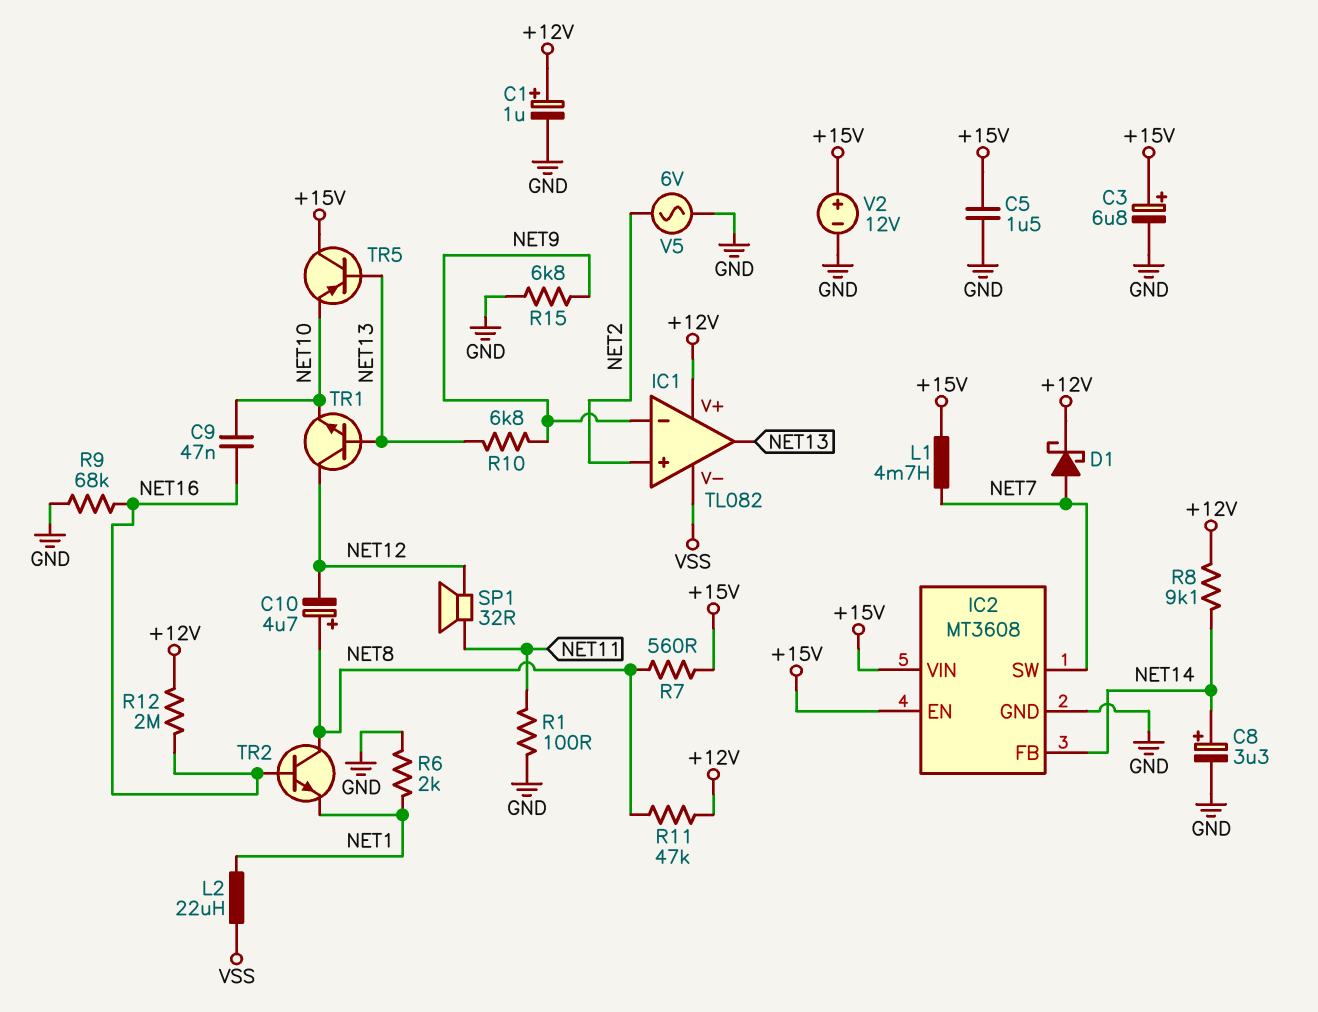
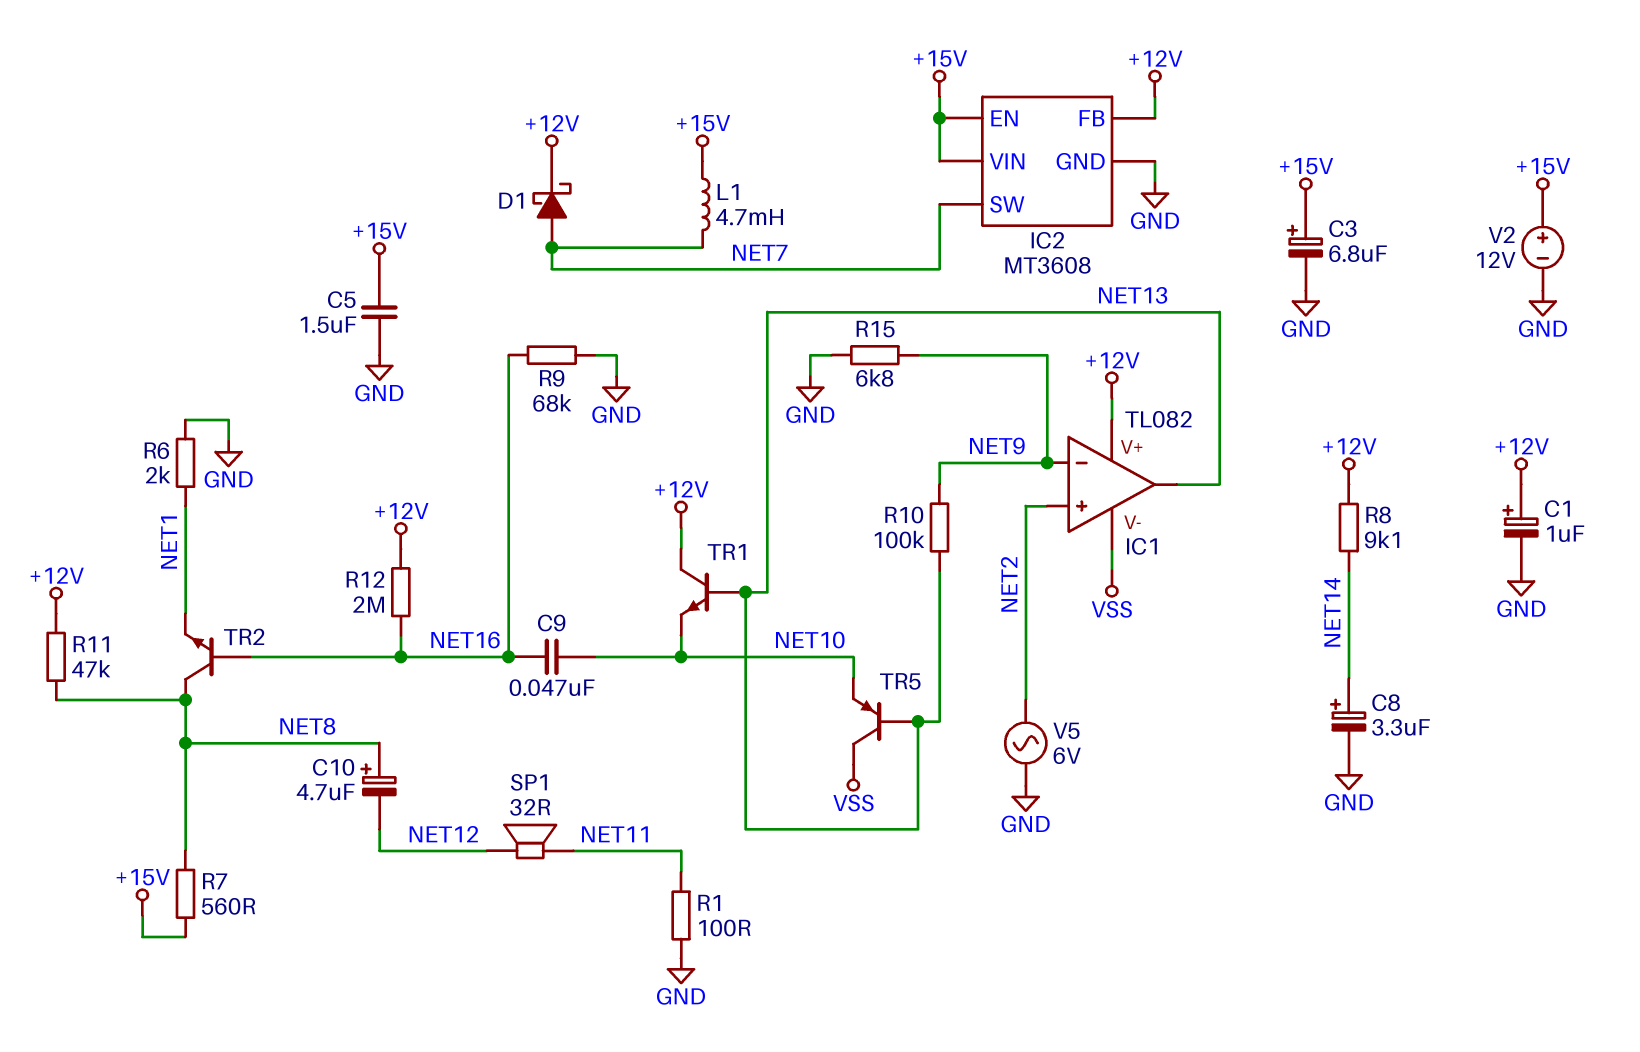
IC2 pin FB: NET14 -> +12V
L2: 22uH (NET1, VSS) -> none
R10: 6.8k (NET9, NET13) -> 100k (NET9, NET13)
TR1: NPN (B NET13, C NET12, E NET10) -> NPN (B NET13, C +12V, E NET10)
TR5: PNP (B NET13, C +15V, E NET10) -> PNP (B NET13, C VSS, E NET10)

